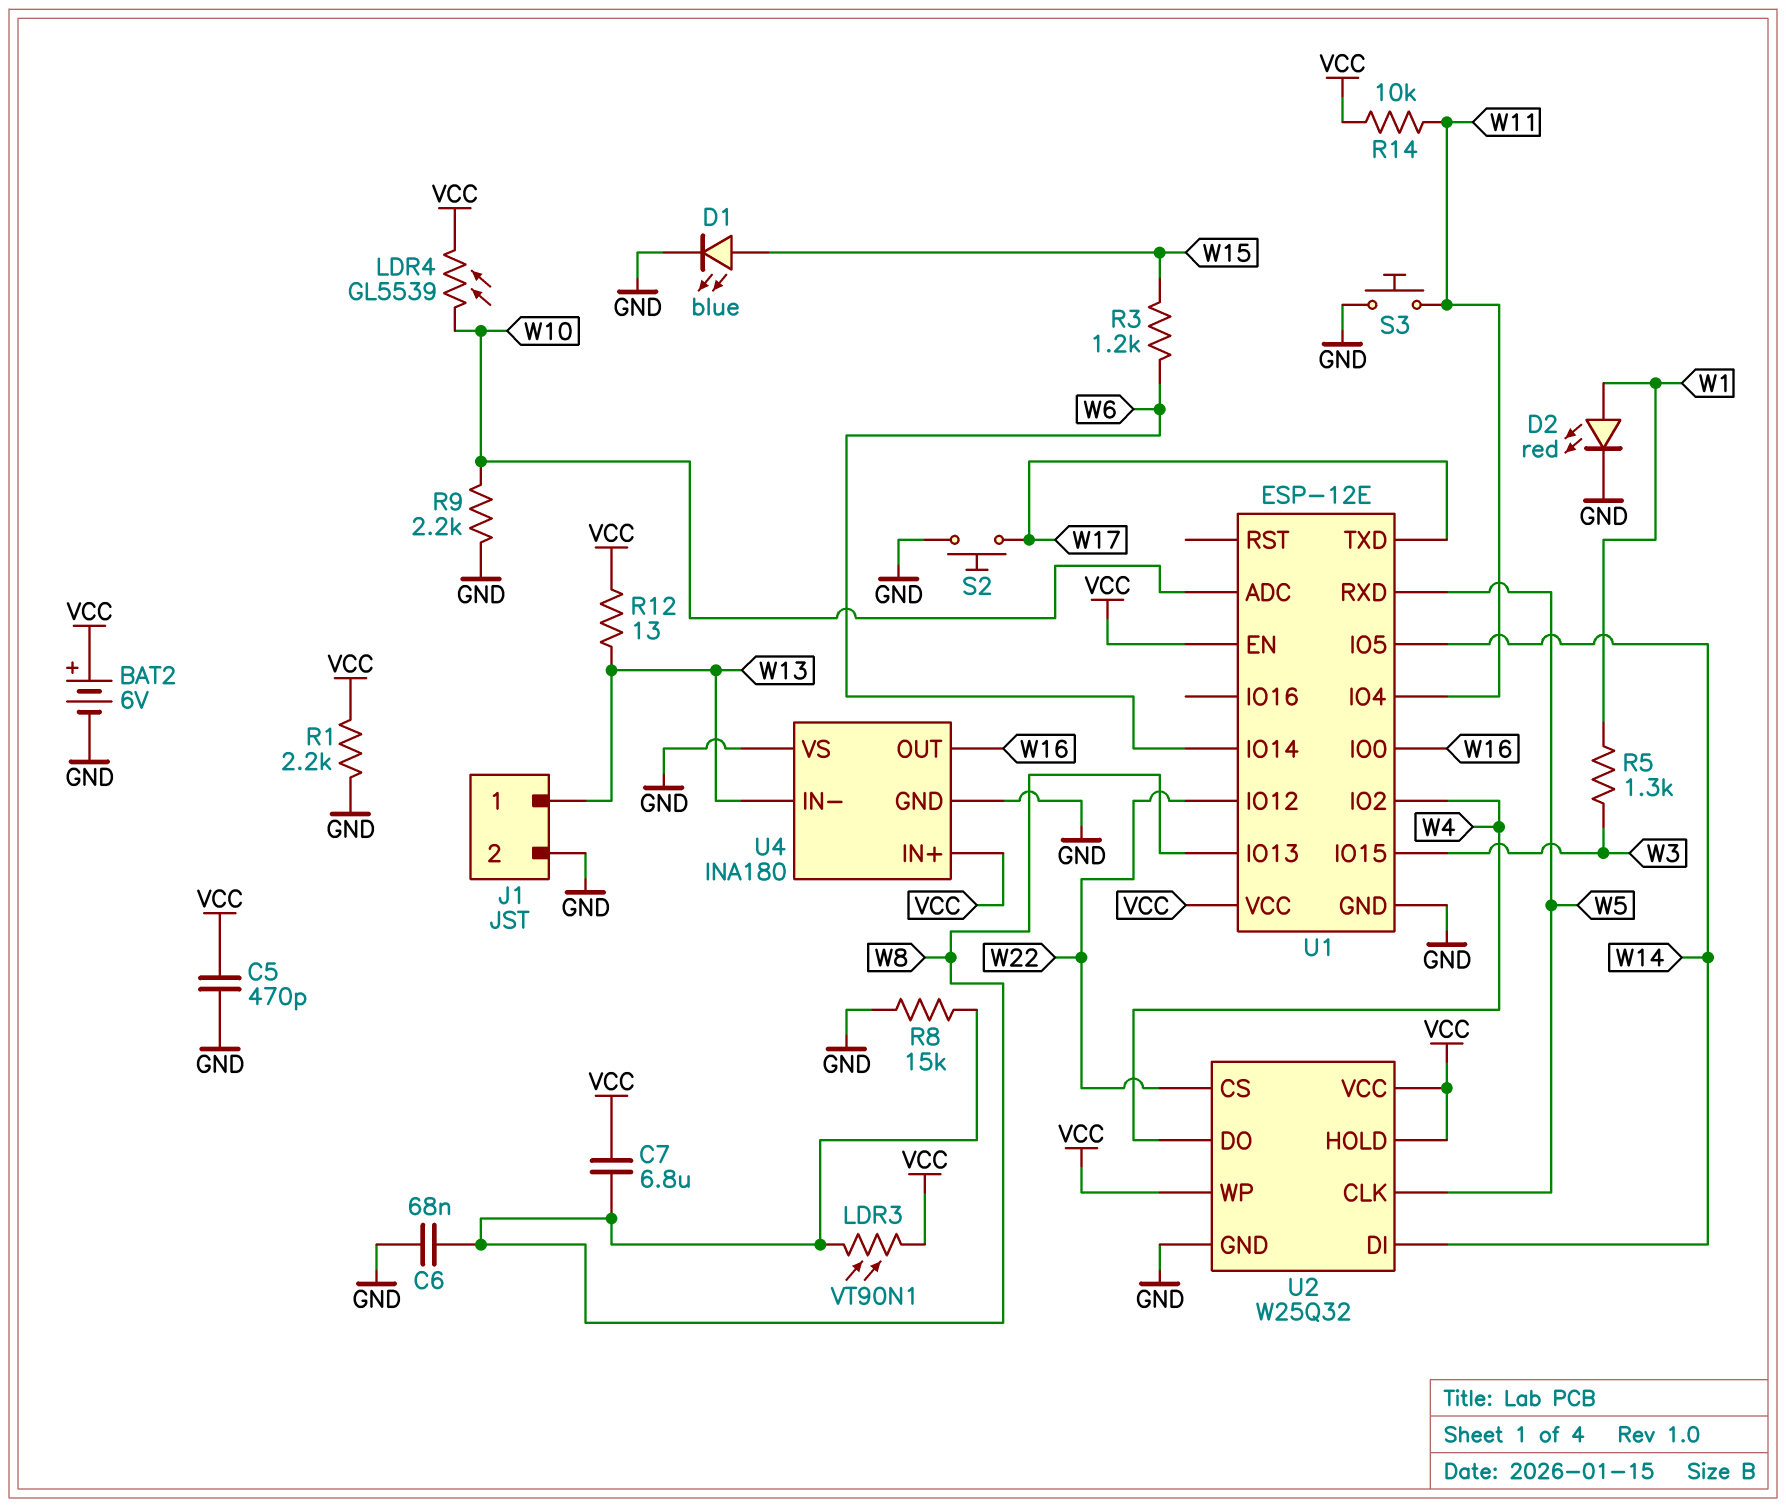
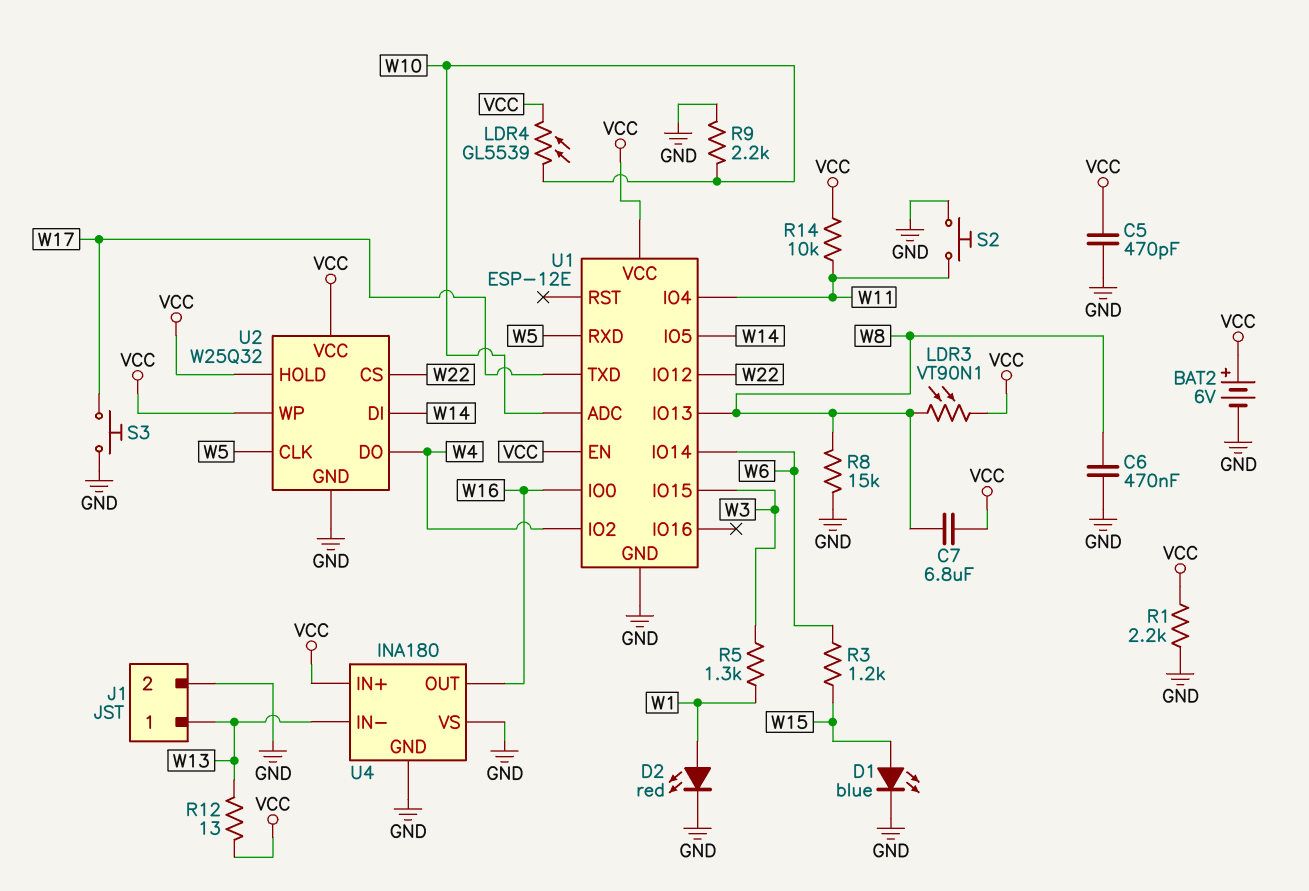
C6: 68nF (GND, W8) -> 470nF (GND, W8)
S2: button (GND, W17) -> button (GND, W11)
S3: button (GND, W11) -> button (GND, W17)

